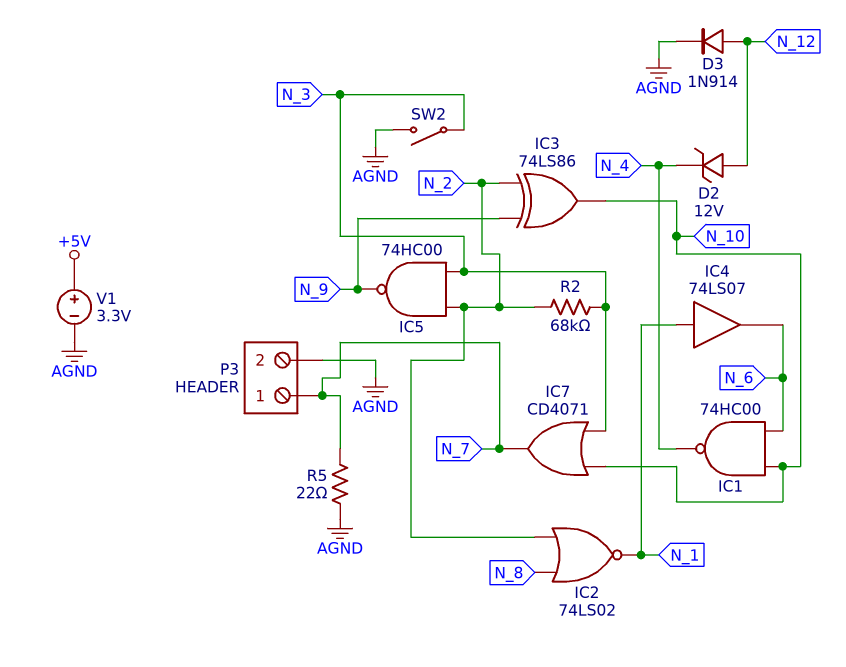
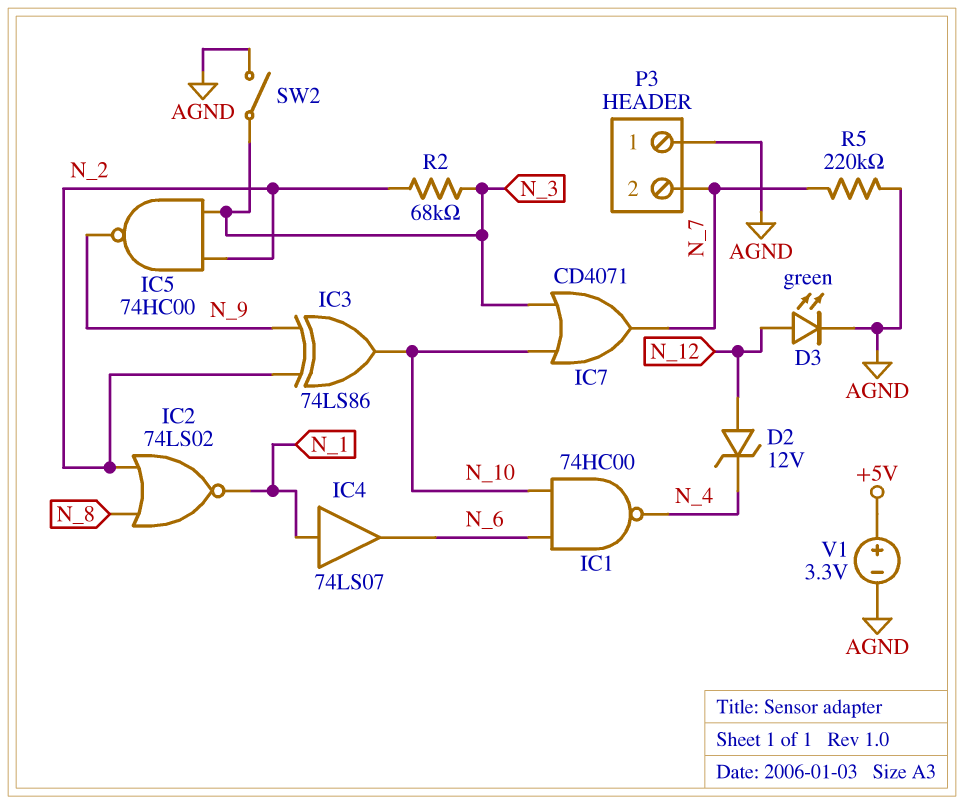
D3: diode 1N914 (A N_12, K AGND) -> LED green (A N_12, K AGND)
P3 pin 1: N_7 -> AGND
P3 pin 2: AGND -> N_7
R5: 22 (AGND, N_7) -> 220k (AGND, N_7)

